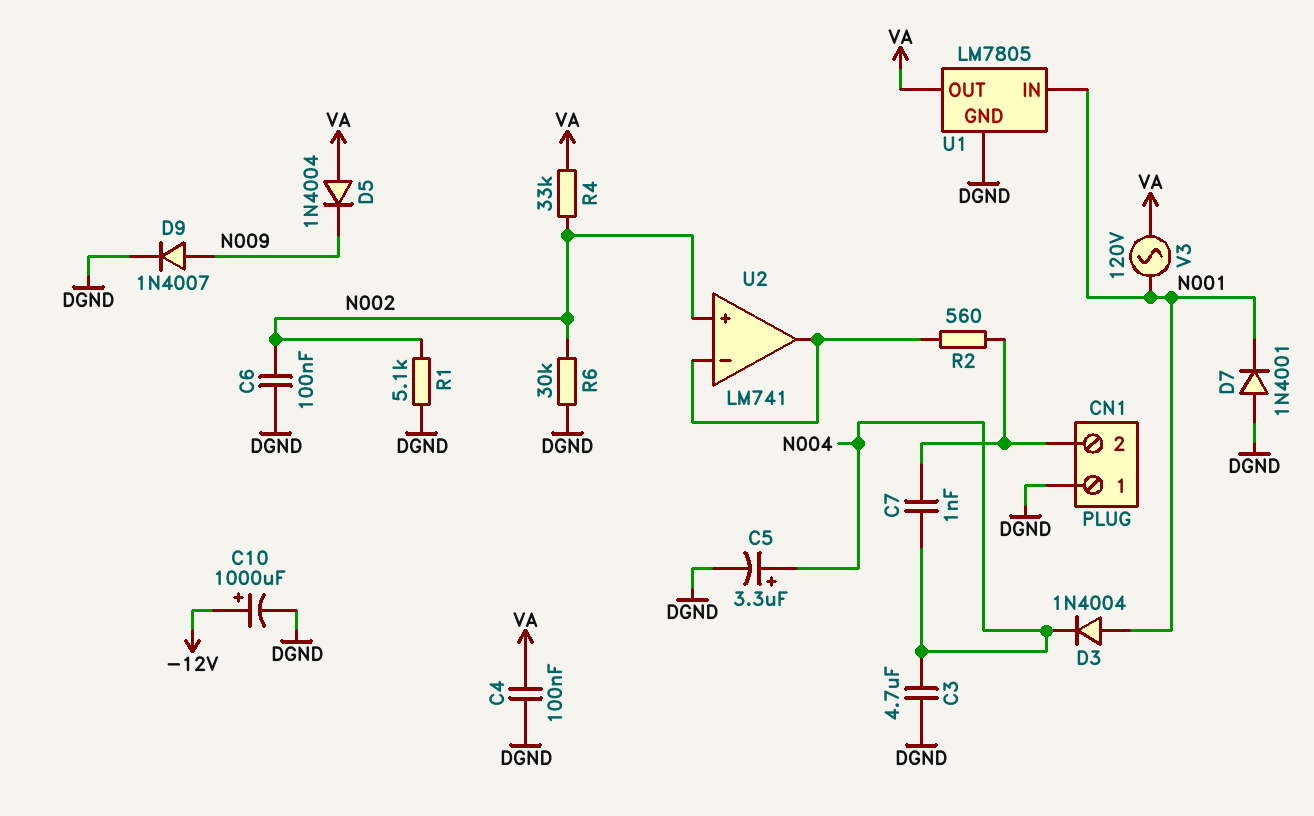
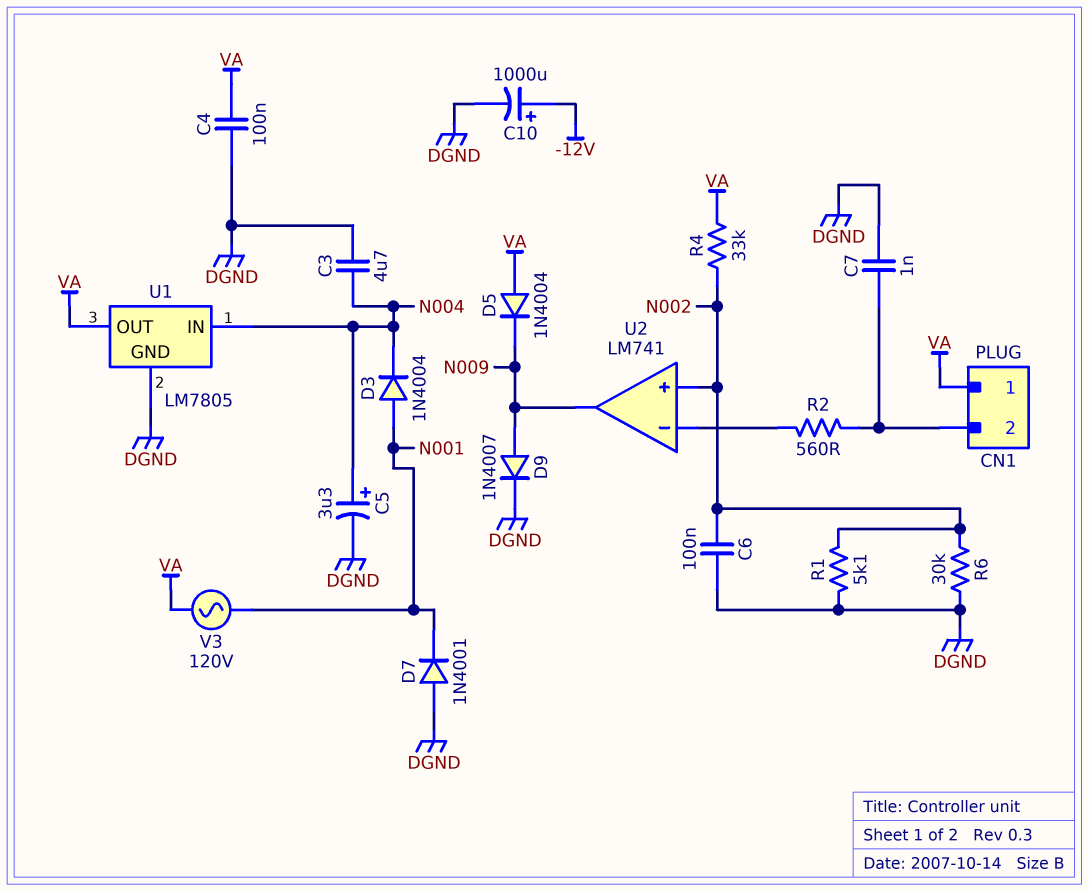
C7: 1nF (CN1/2, N004) -> 1nF (CN1/2, DGND)
CN1 pin 1: DGND -> VA
U1 pin IN: N001 -> N004
U2 pin out: U2/in- -> N009

